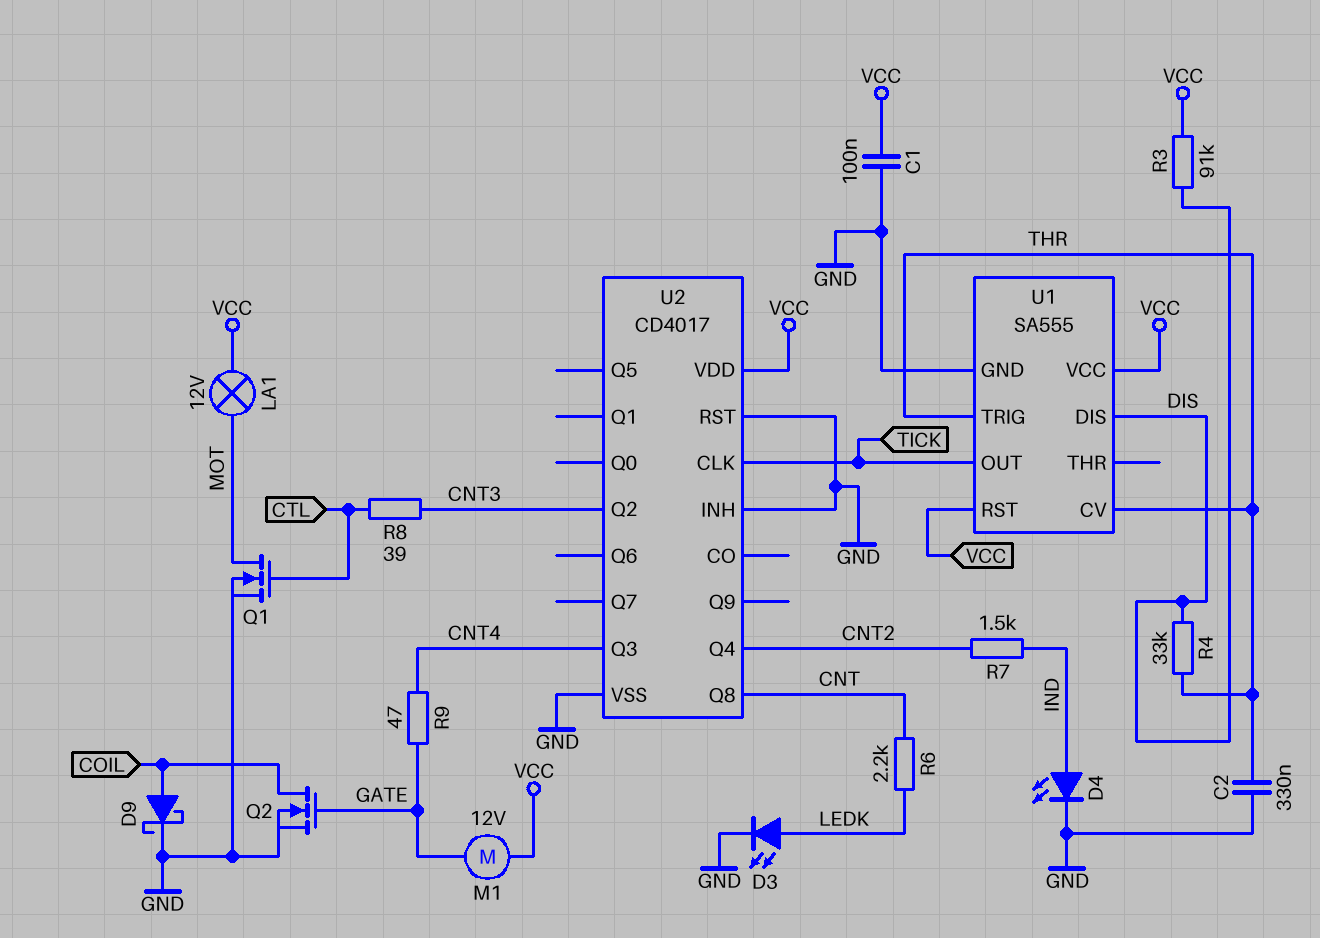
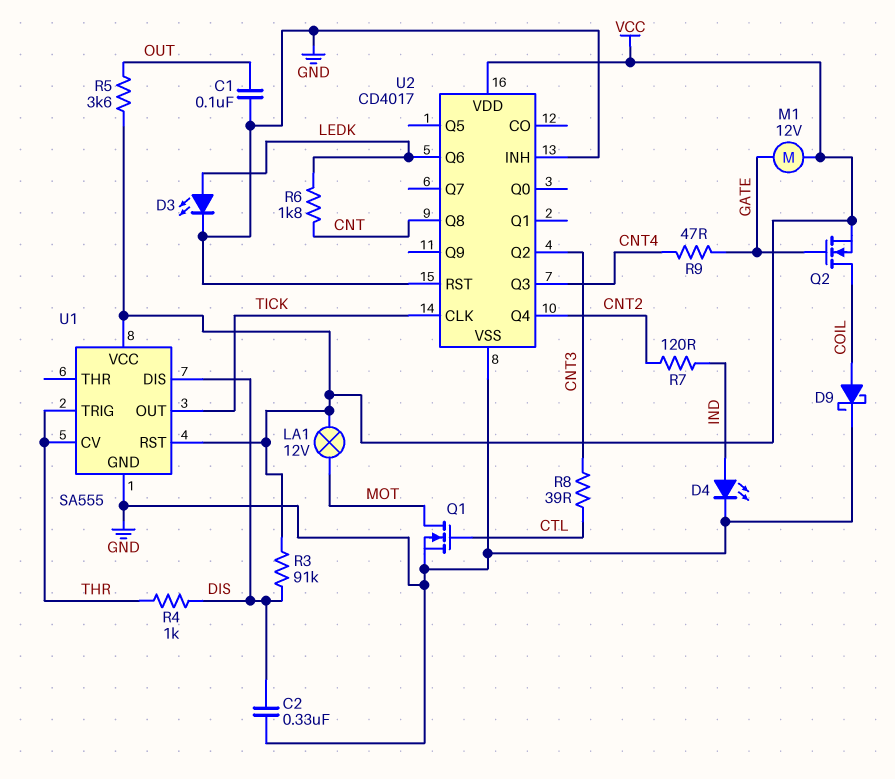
C1: 100nF (GND, VCC) -> 100nF (GND, OUT)
C2: 330nF (GND, THR) -> 330nF (DIS, GND)
Q2: NMOS (G GATE, D COIL, S GND) -> NMOS (G GATE, D COIL, S VCC)
R4: 33k (DIS, THR) -> 1k (DIS, THR)
R5: none -> 3.6k (OUT, VCC)
R6: 2.2k (CNT, LEDK) -> 1.8k (CNT, LEDK)
R7: 1.5k (CNT2, IND) -> 120 (CNT2, IND)
U2 pin Q6: none -> LEDK

